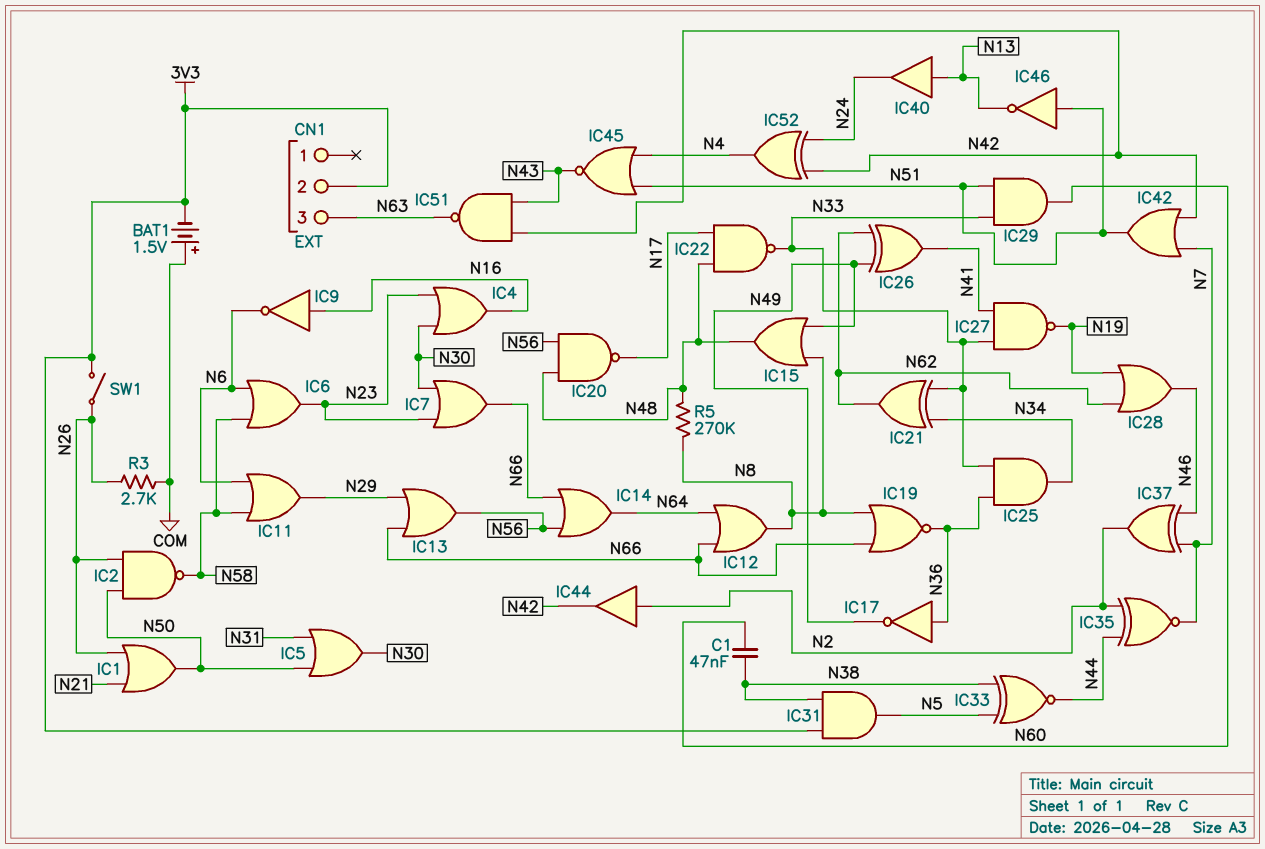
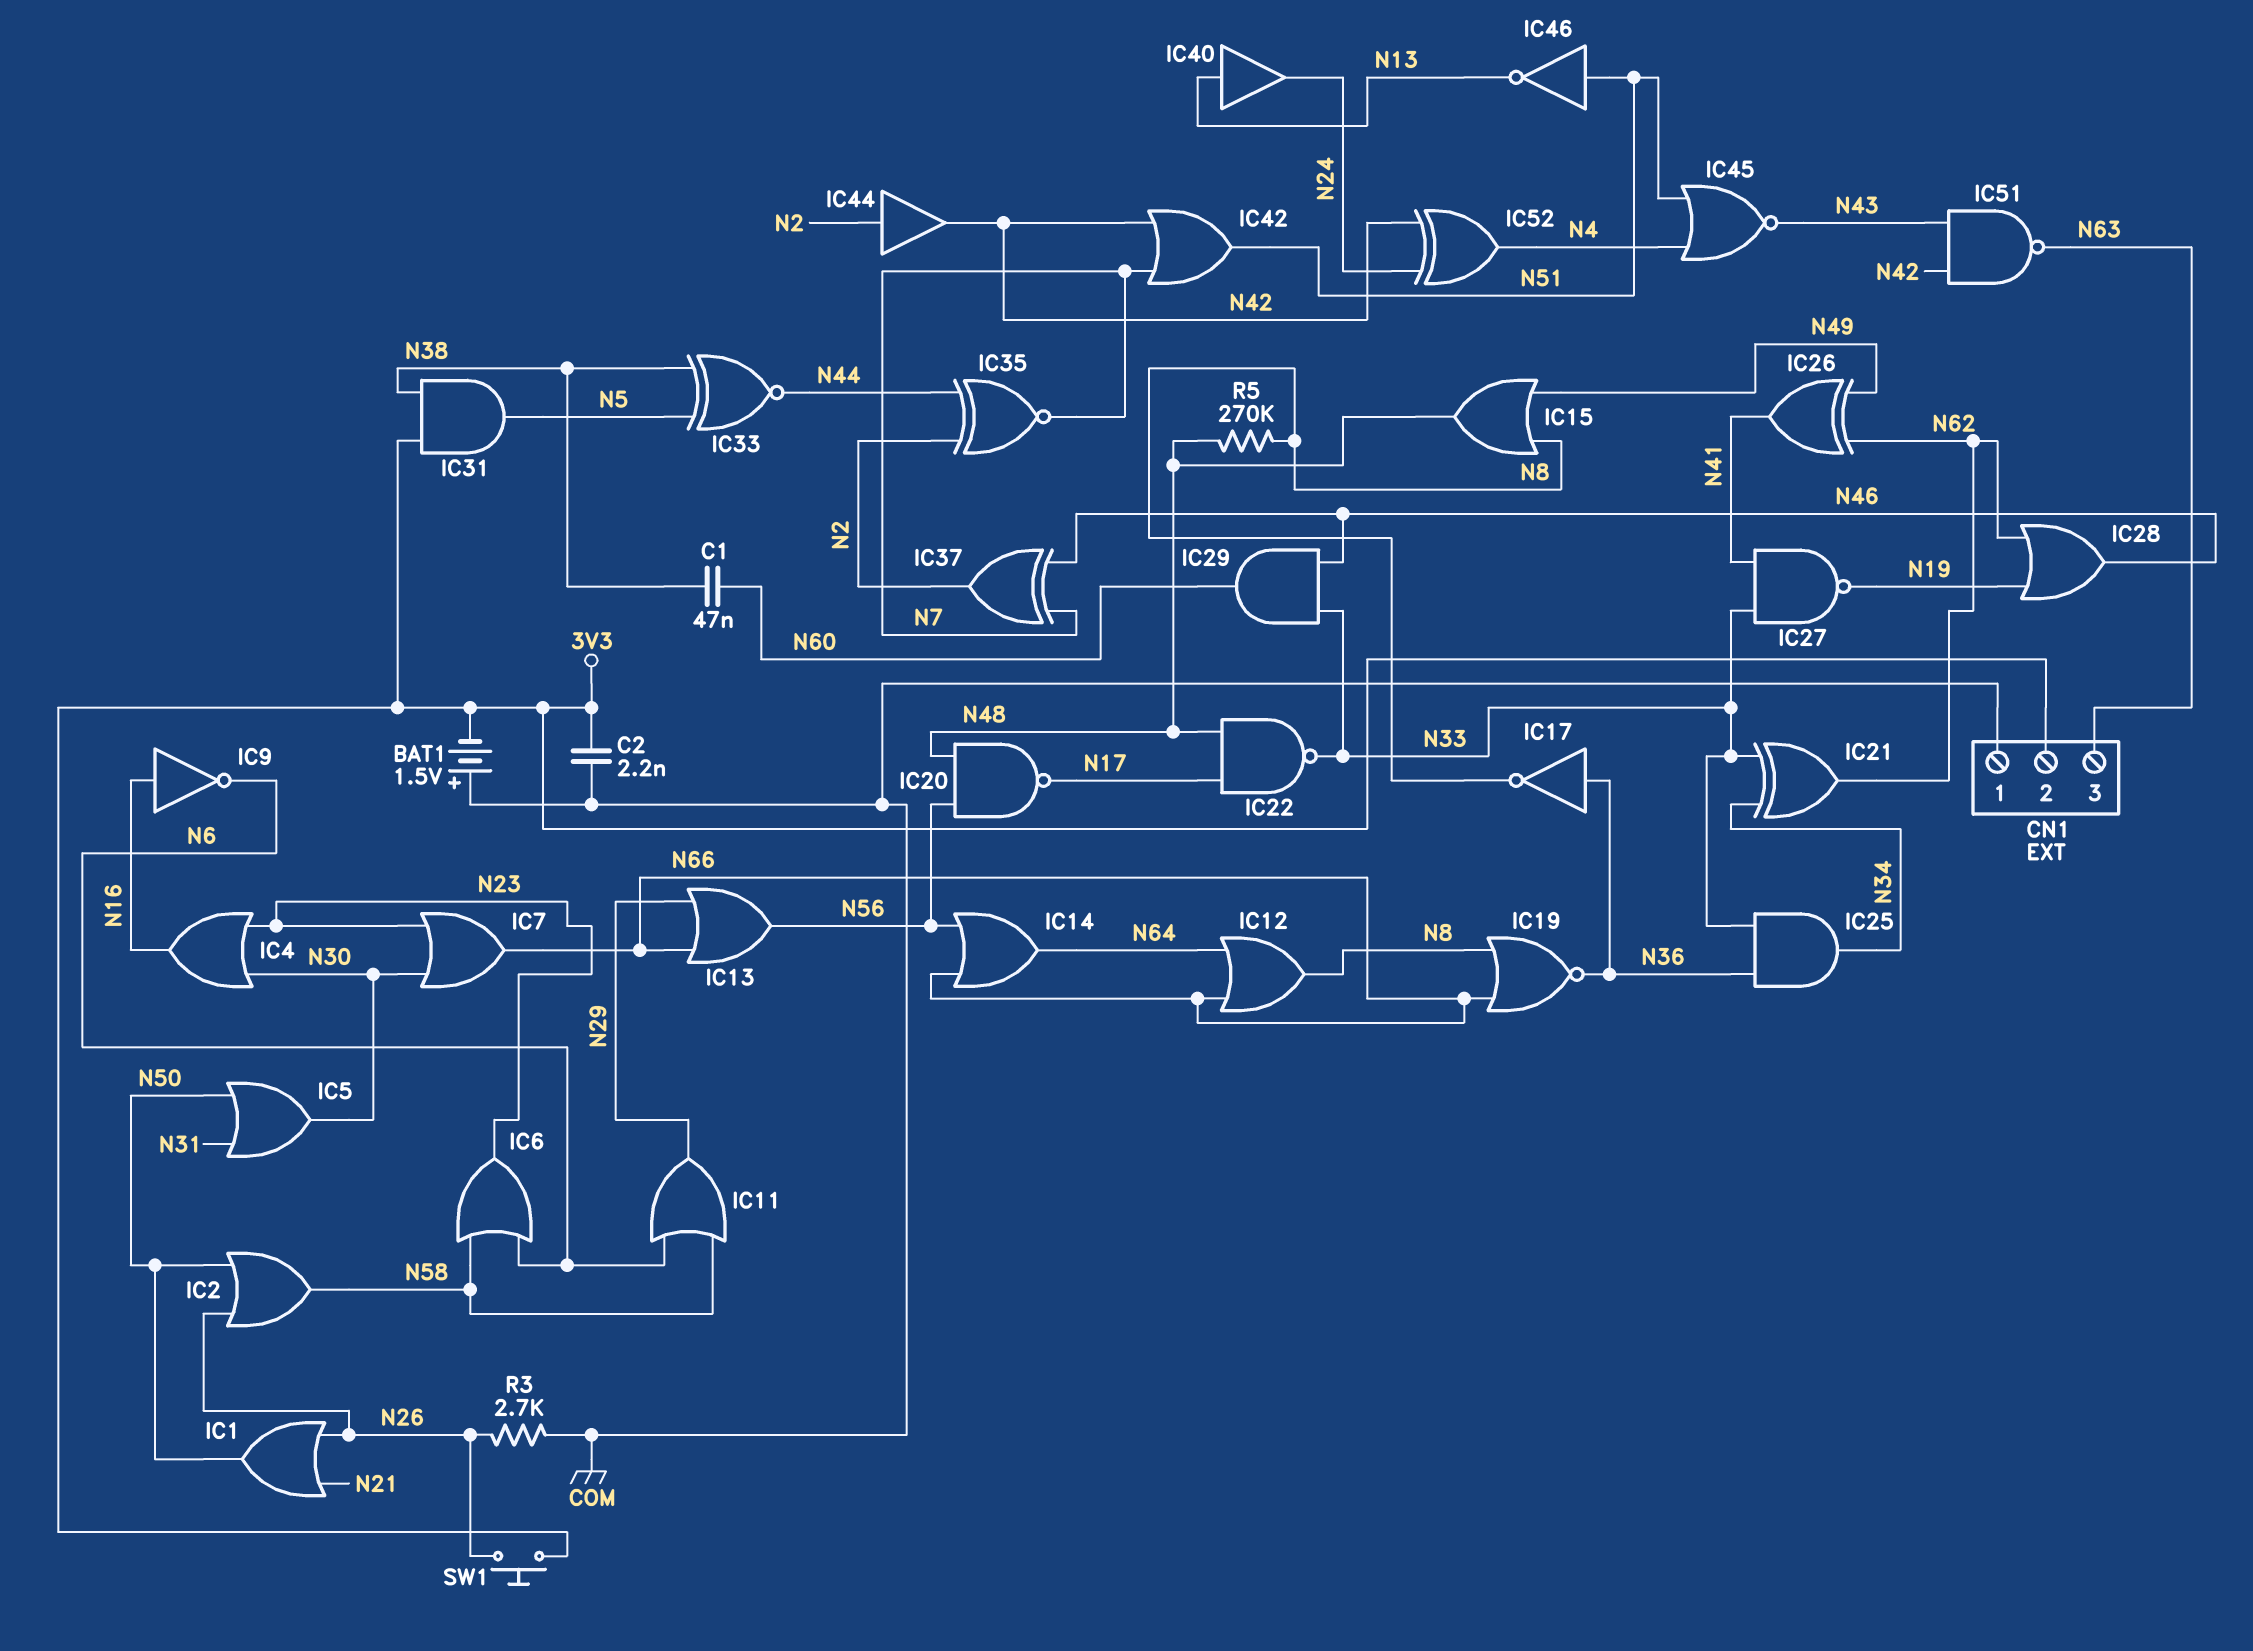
C2: none -> 2.2nF (3V3, COM)
CN1 pin 1: none -> COM
IC2: NAND (in N26, in N50, out N58) -> OR (in N26, in N50, out N58)
IC17: NOT (in N36, out N49) -> NOT (in N36, out N8)
IC29: AND (in N33, in N51, out N60) -> AND (in N33, in N46, out N60)
SW1: switch (3V3, N26) -> button (3V3, N26)

